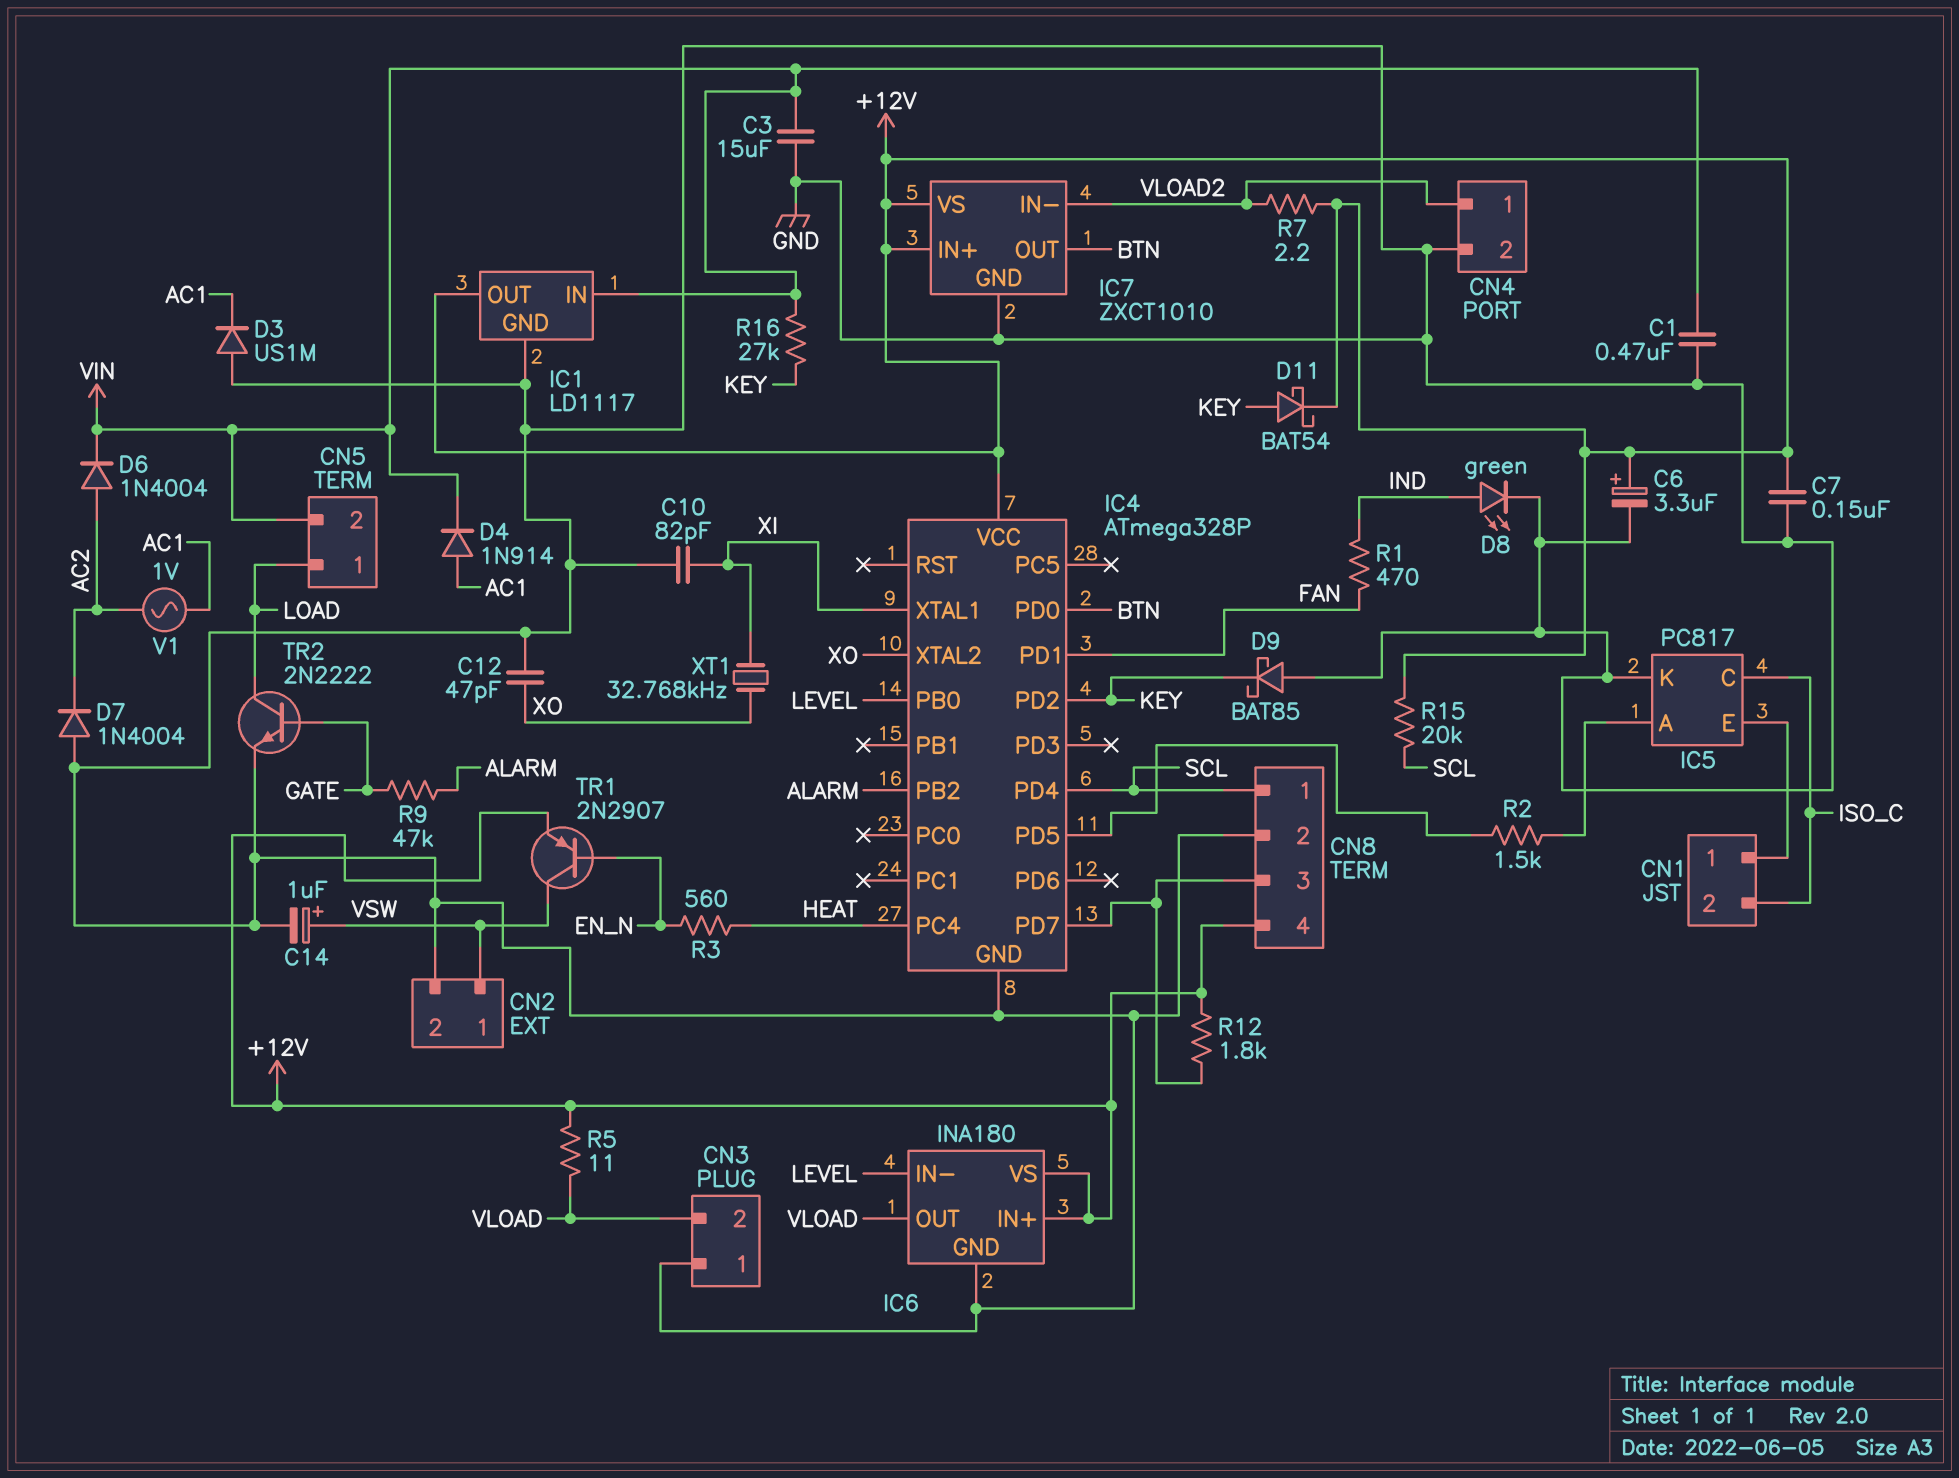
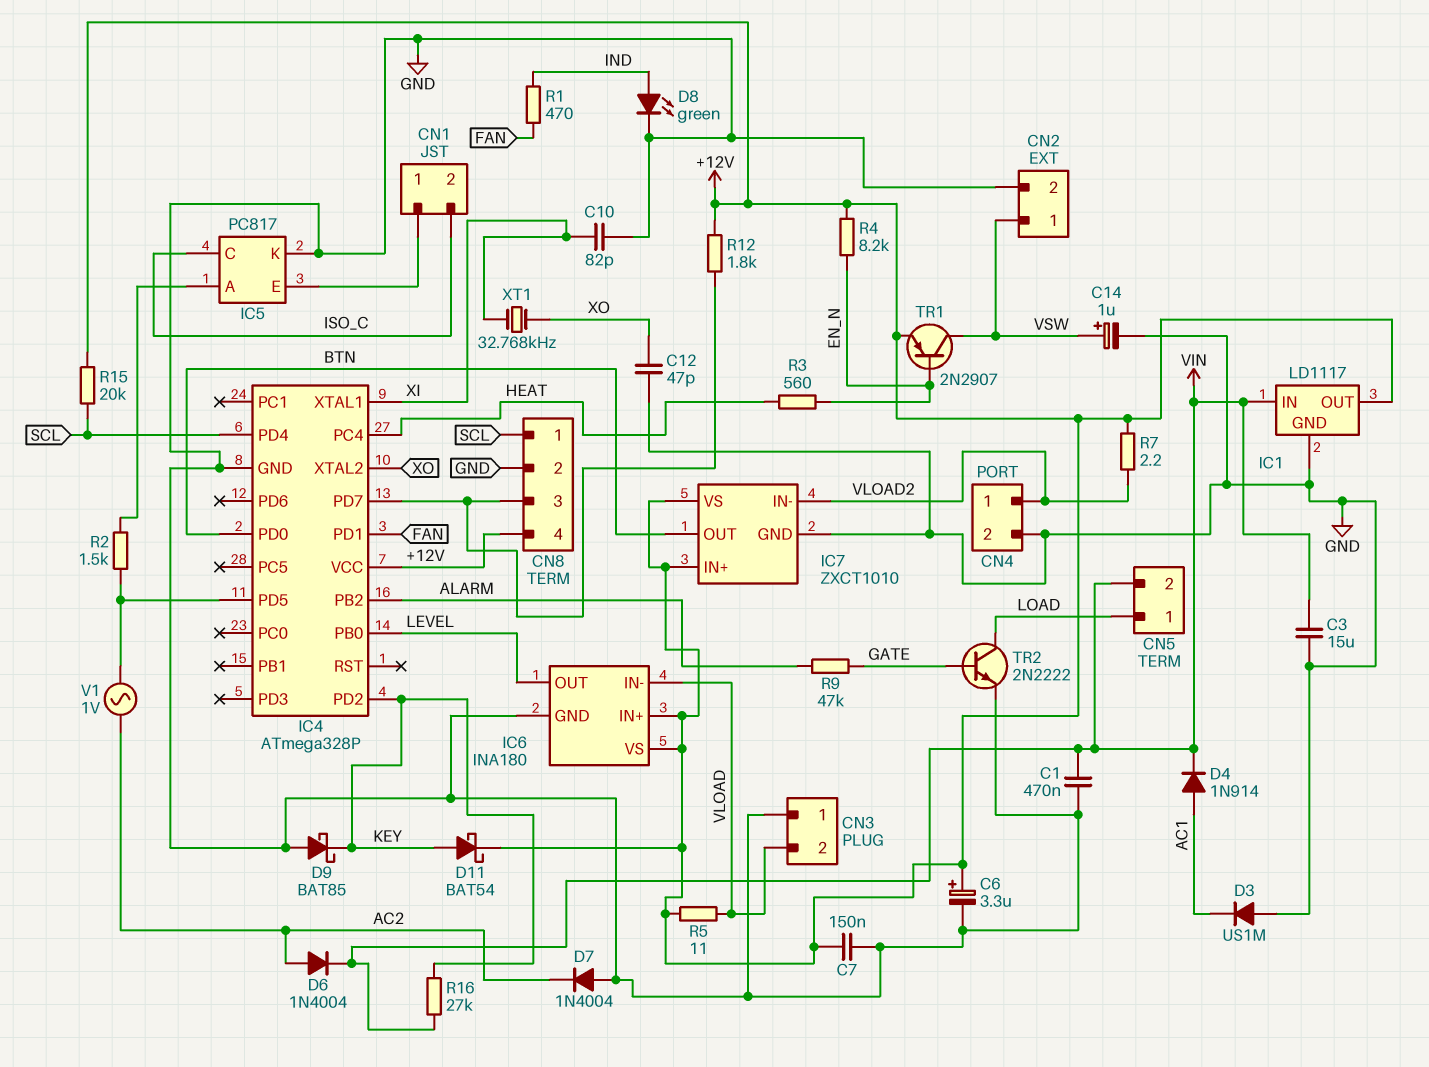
IC6 pin IN-: LEVEL -> VLOAD
IC6 pin OUT: VLOAD -> LEVEL
R4: none -> 8.2k (+12V, EN_N)
V1: AC 1V (AC1, AC2) -> AC 1V (AC2, IC4/PD5)

